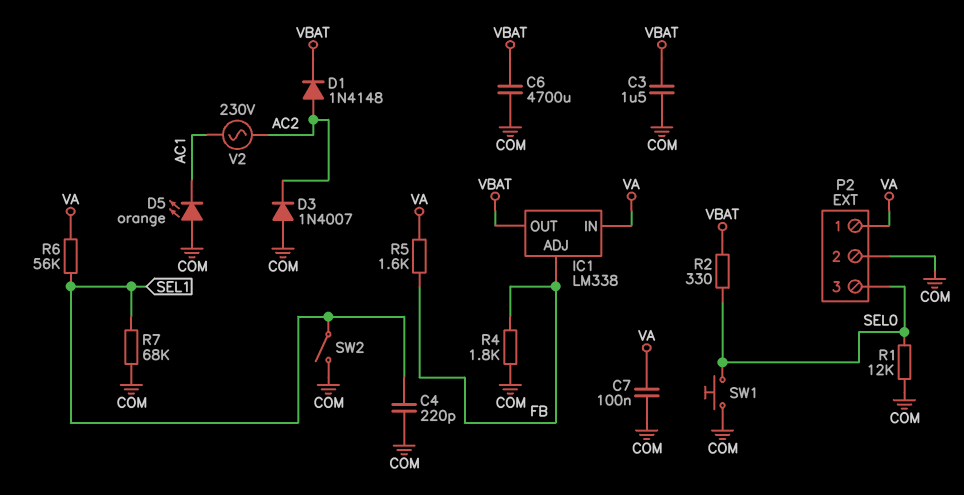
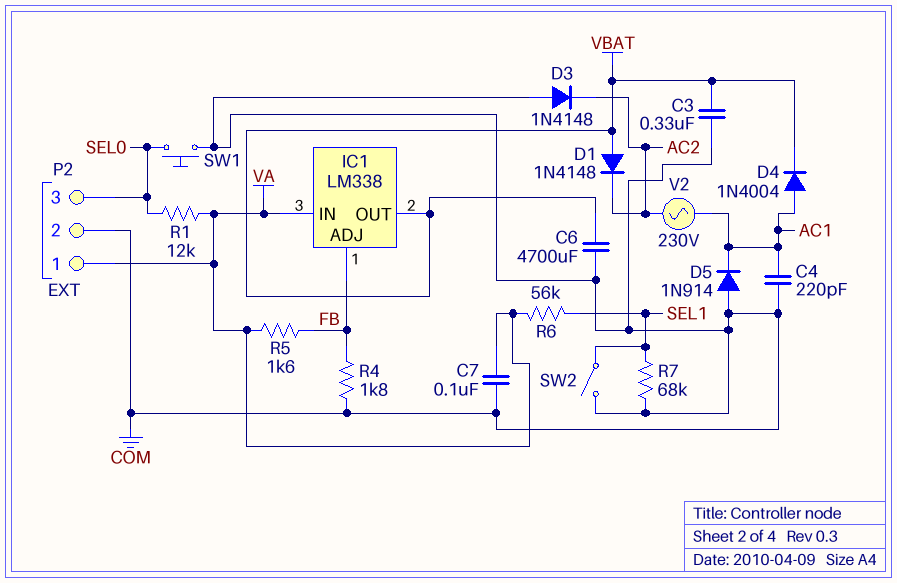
C3: 1.5uF (COM, VBAT) -> 330nF (COM, VBAT)
C4: 220pF (COM, SEL1) -> 220pF (AC1, COM)
D1: diode 1N4148 (A AC2, K VBAT) -> diode 1N4148 (A VBAT, K AC2)
D3: diode 1N4007 (A COM, K AC2) -> diode 1N4148 (A COM, K AC2)
D4: none -> diode 1N4004 (A AC1, K VBAT)
D5: LED orange (A COM, K AC1) -> diode 1N914 (A COM, K AC1)
R1: 12k (COM, SEL0) -> 12k (SEL0, VA)
R2: 330 (SEL0, VBAT) -> none

